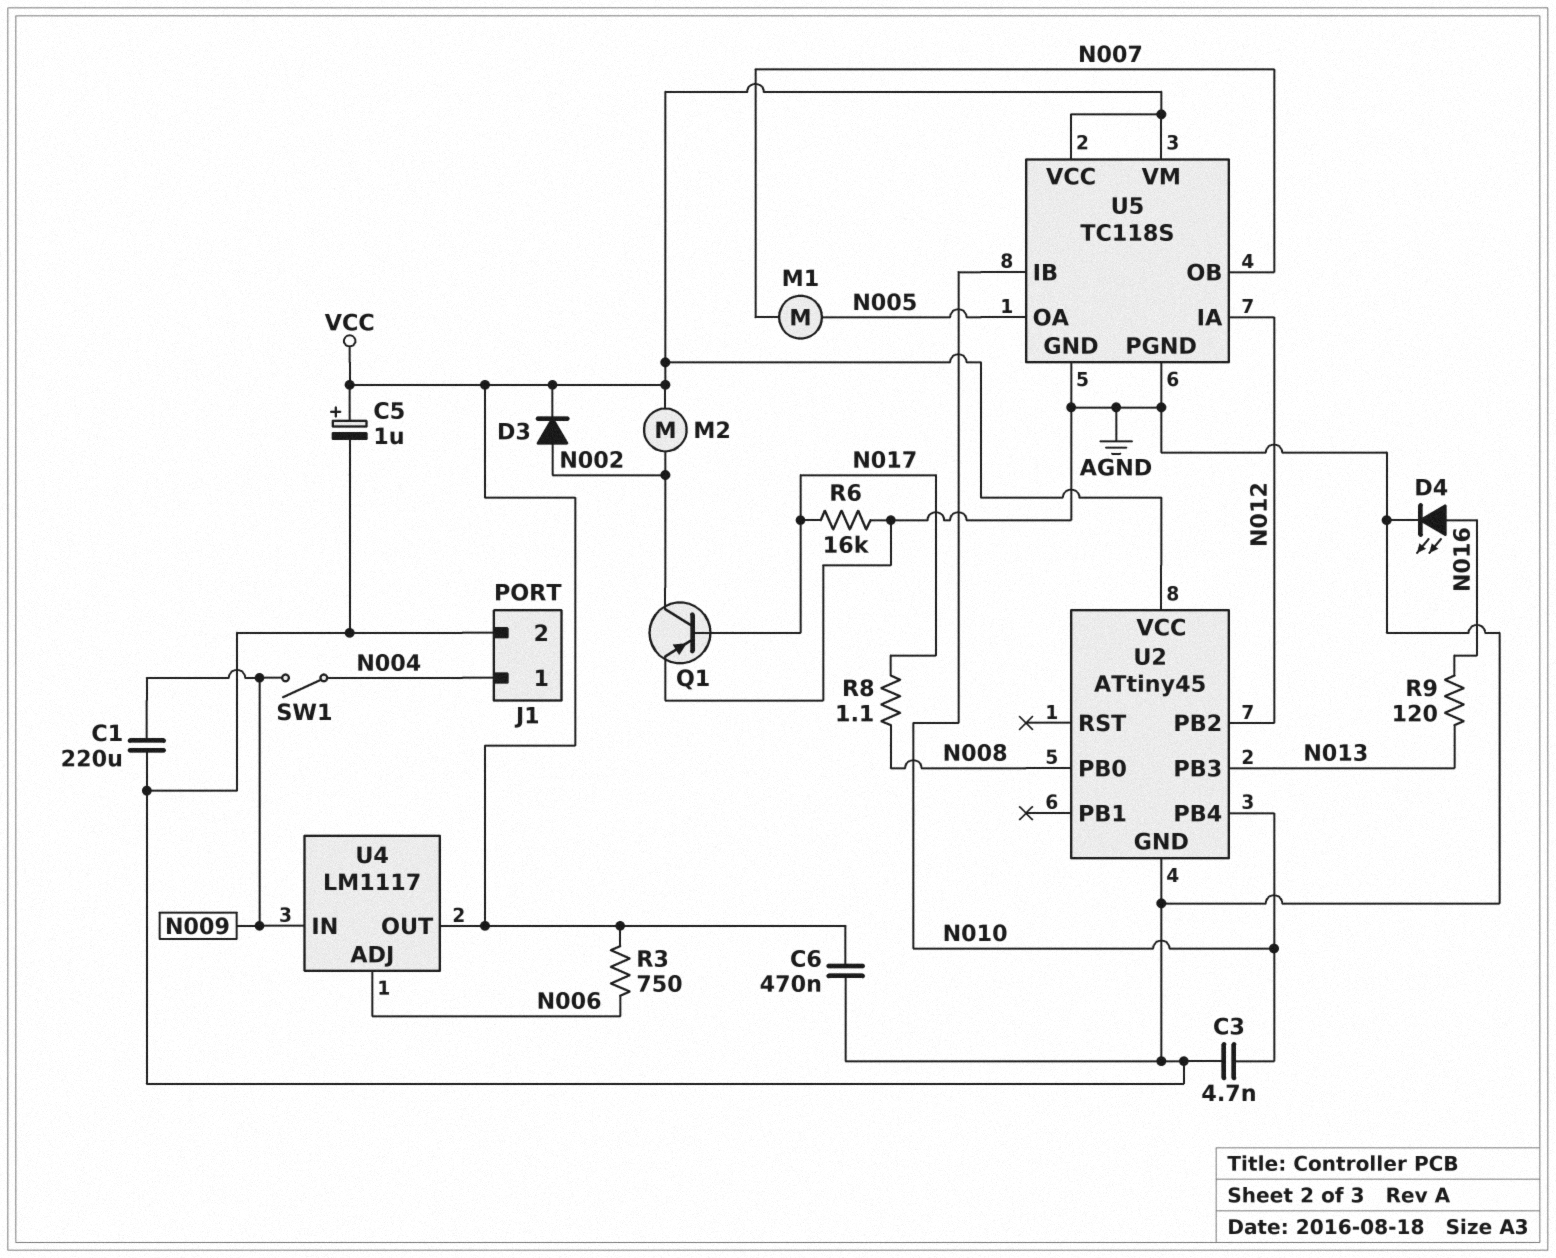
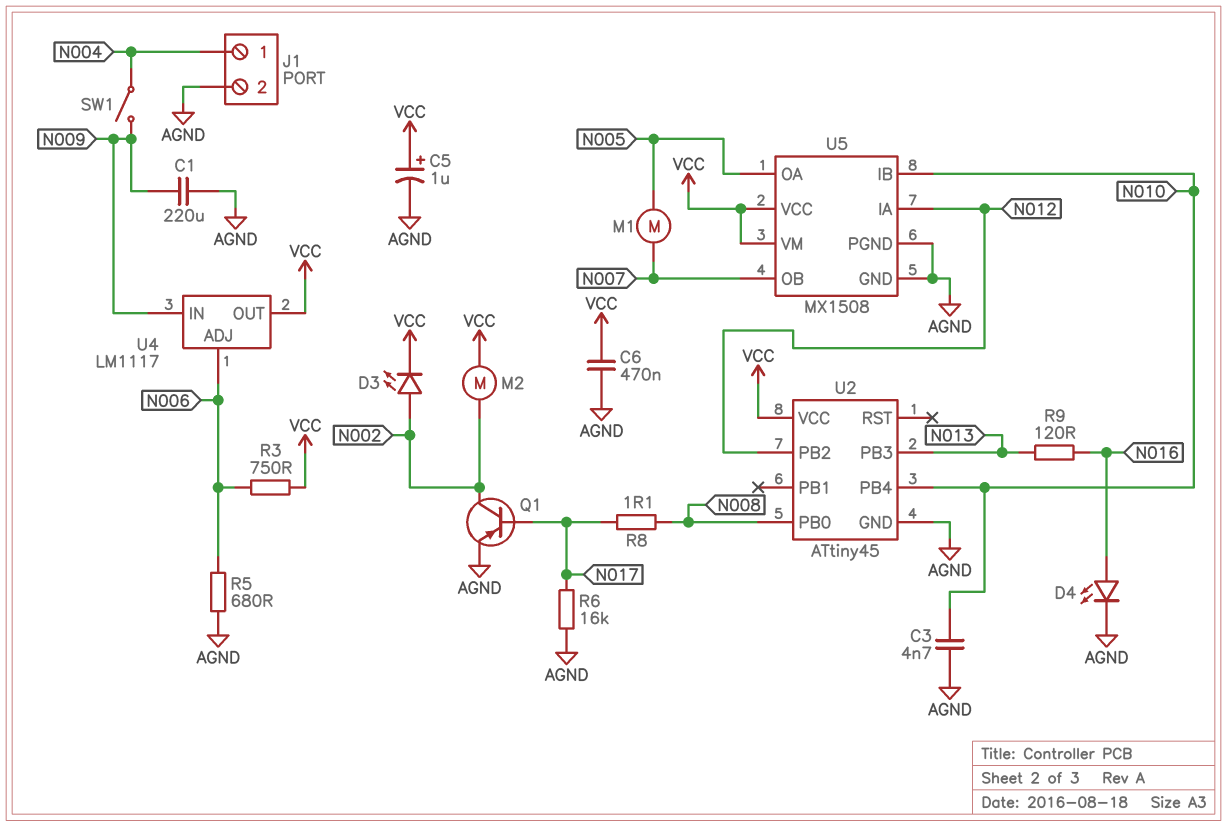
D3: diode (A N002, K VCC) -> LED (A N002, K VCC)
R5: none -> 680 (AGND, N006)
U5: TC118S -> MX1508

